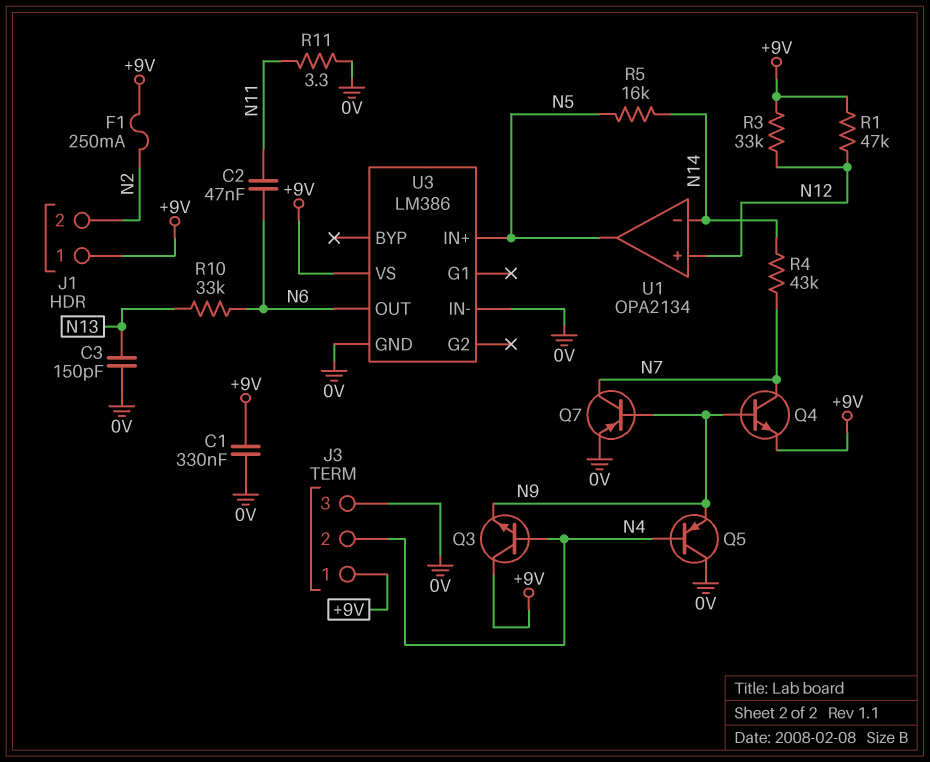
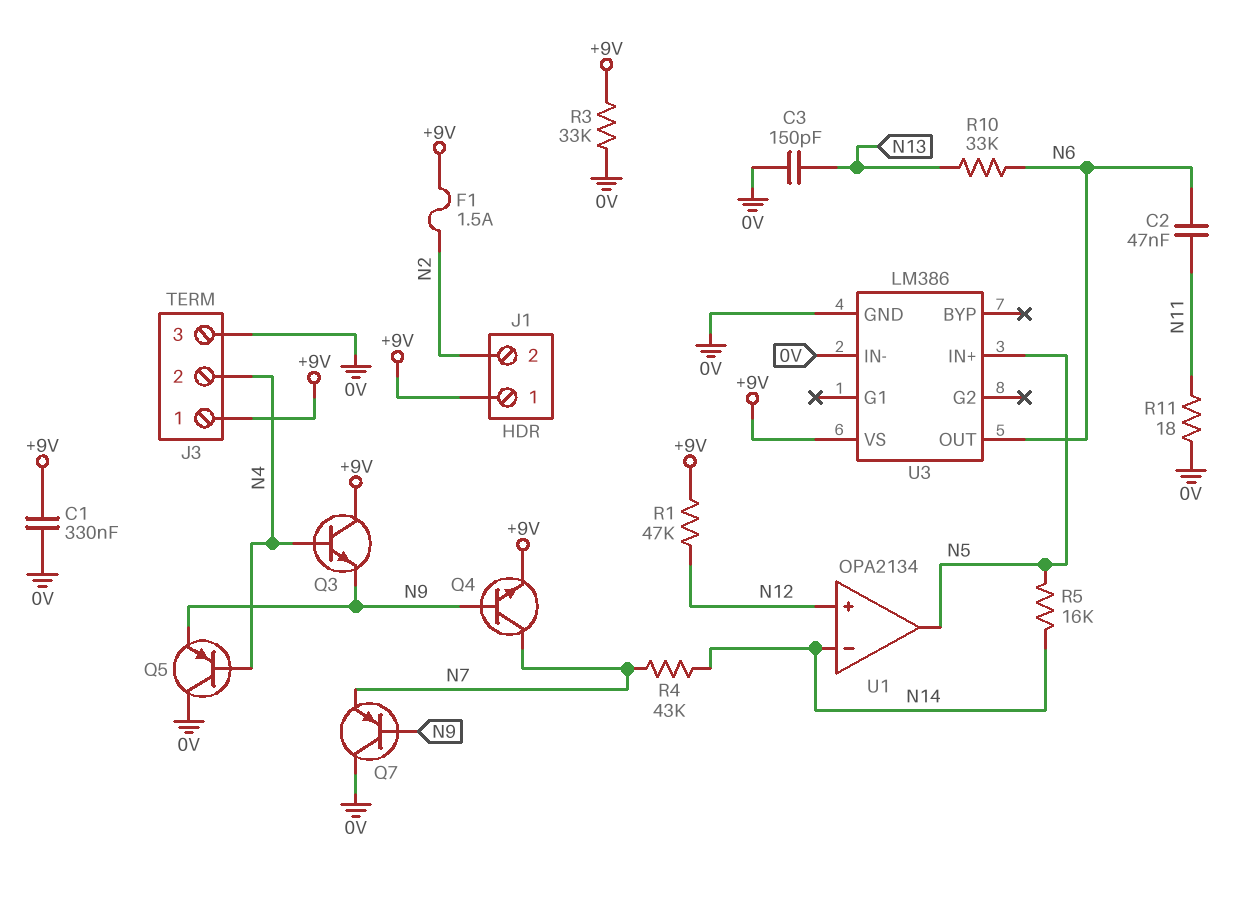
F1: 250mA (+9V, N2) -> 1.5A (+9V, N2)
Q7: PNP (B N9, C N7, E 0V) -> PNP (B N9, C 0V, E N7)
R3: 33k (+9V, N12) -> 33k (+9V, 0V)
R11: 3.3 (0V, N11) -> 18 (0V, N11)

